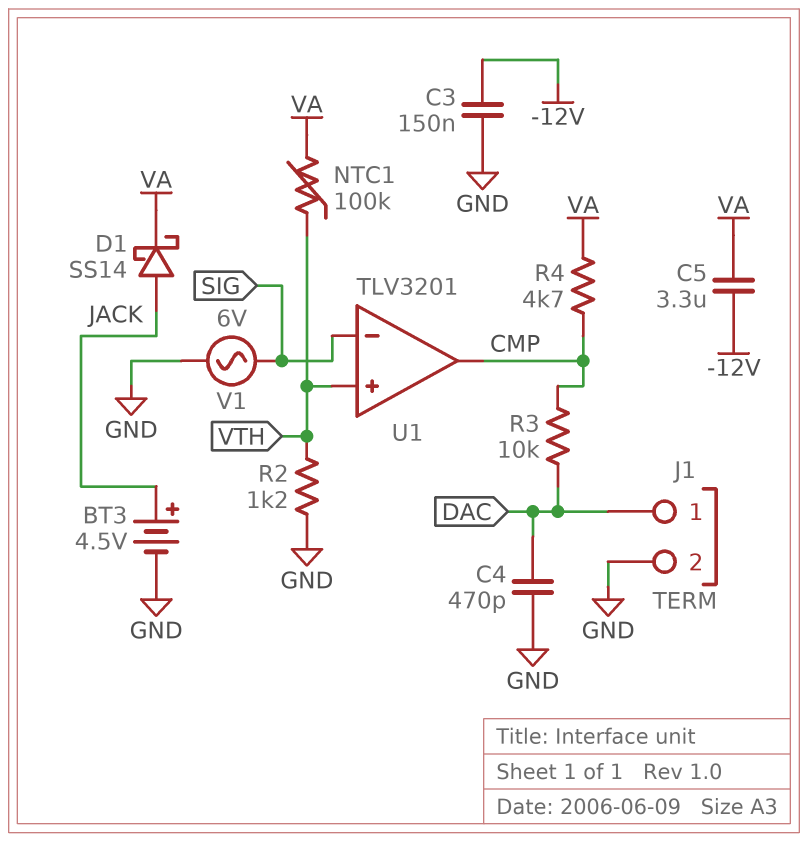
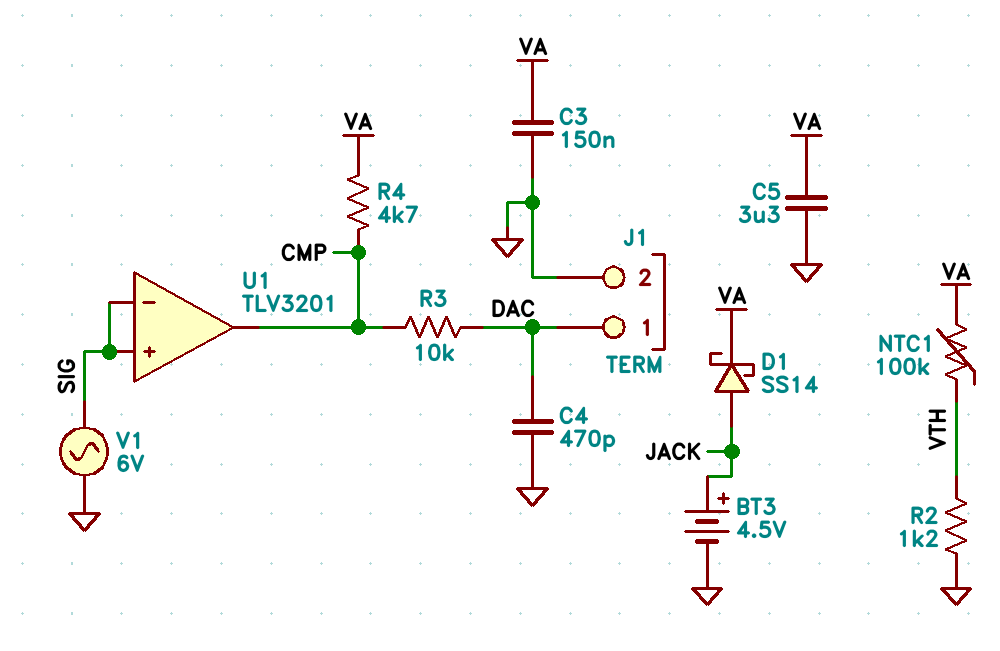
C3: 150nF (-12V, GND) -> 150nF (GND, VA)
C5: 3.3uF (-12V, VA) -> 3.3uF (GND, VA)
U1 pin in+: VTH -> SIG

